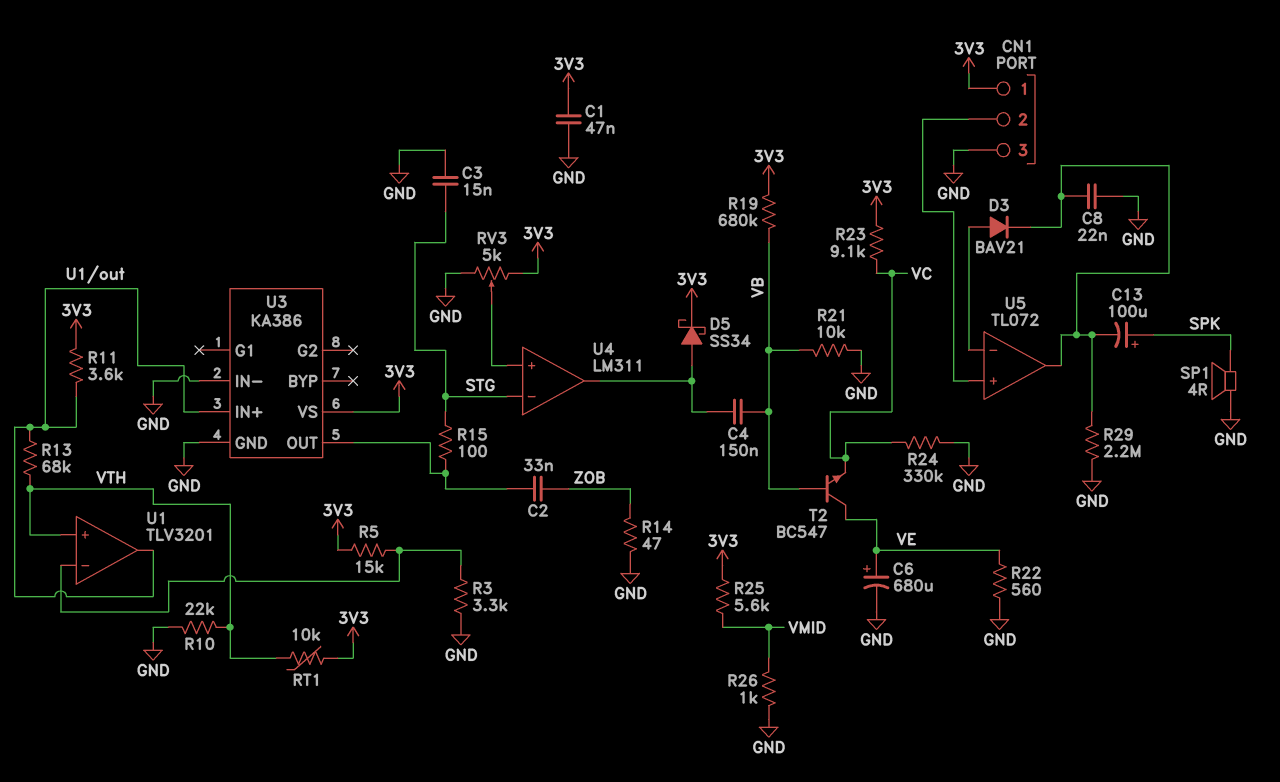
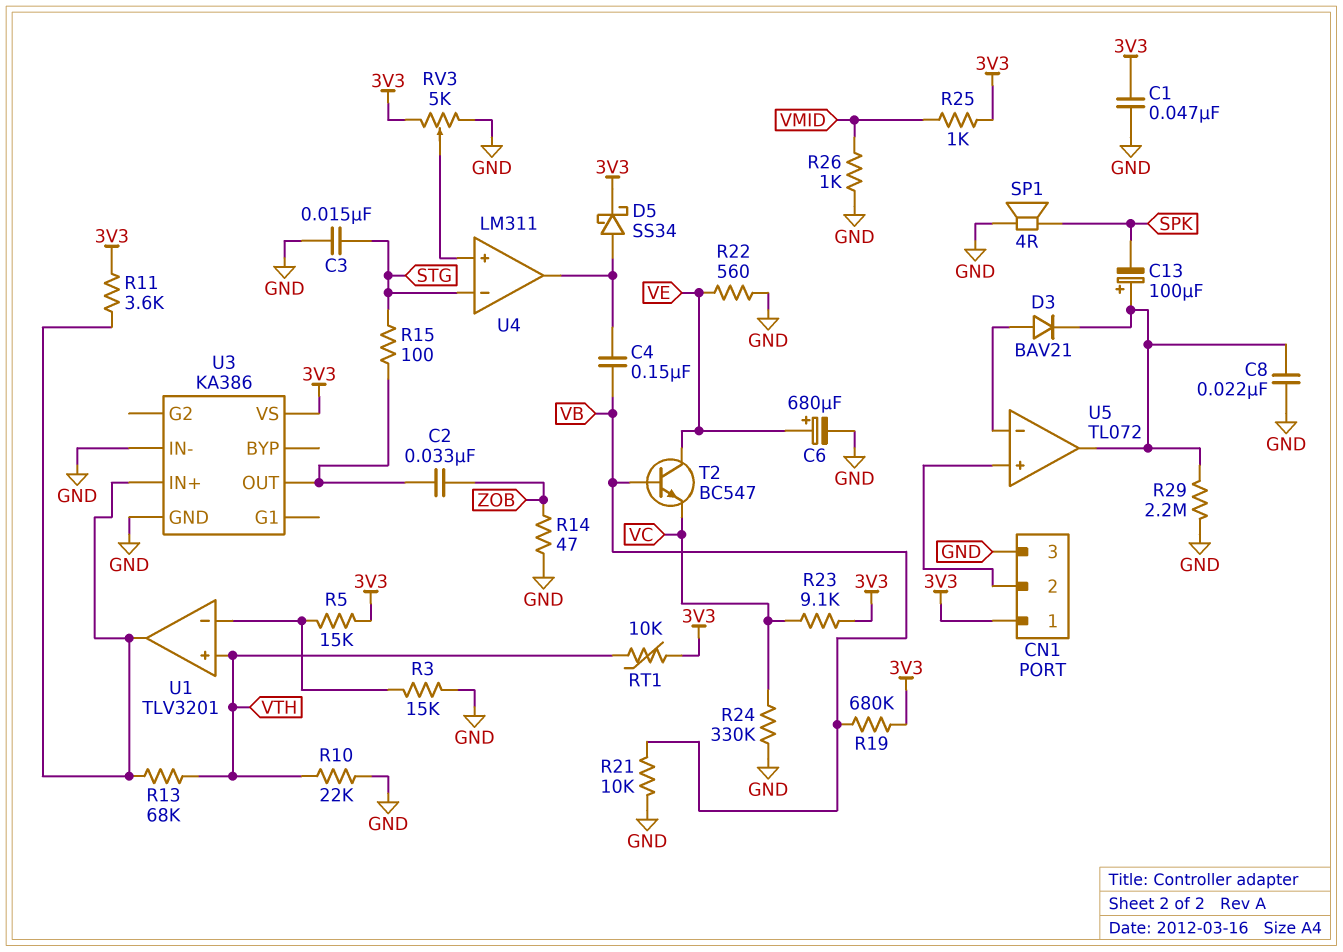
C13: 100uF (plus SPK, minus U5/out) -> 100uF (plus U5/out, minus SPK)
R3: 3.3k (GND, U1/in-) -> 15k (GND, U1/in-)
R25: 5.6k (3V3, VMID) -> 1k (3V3, VMID)

